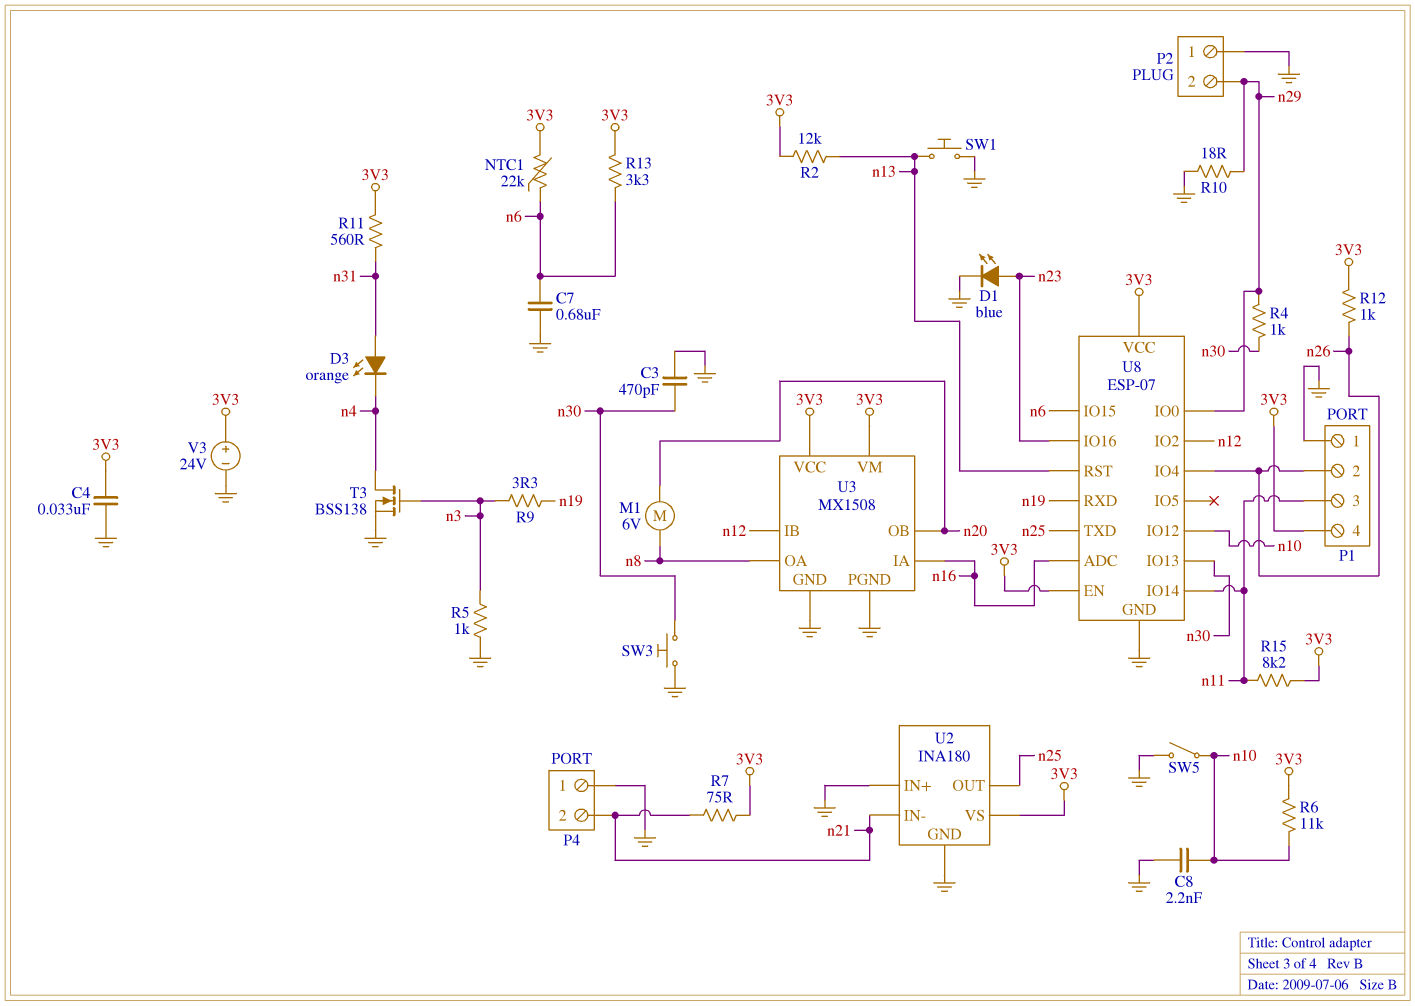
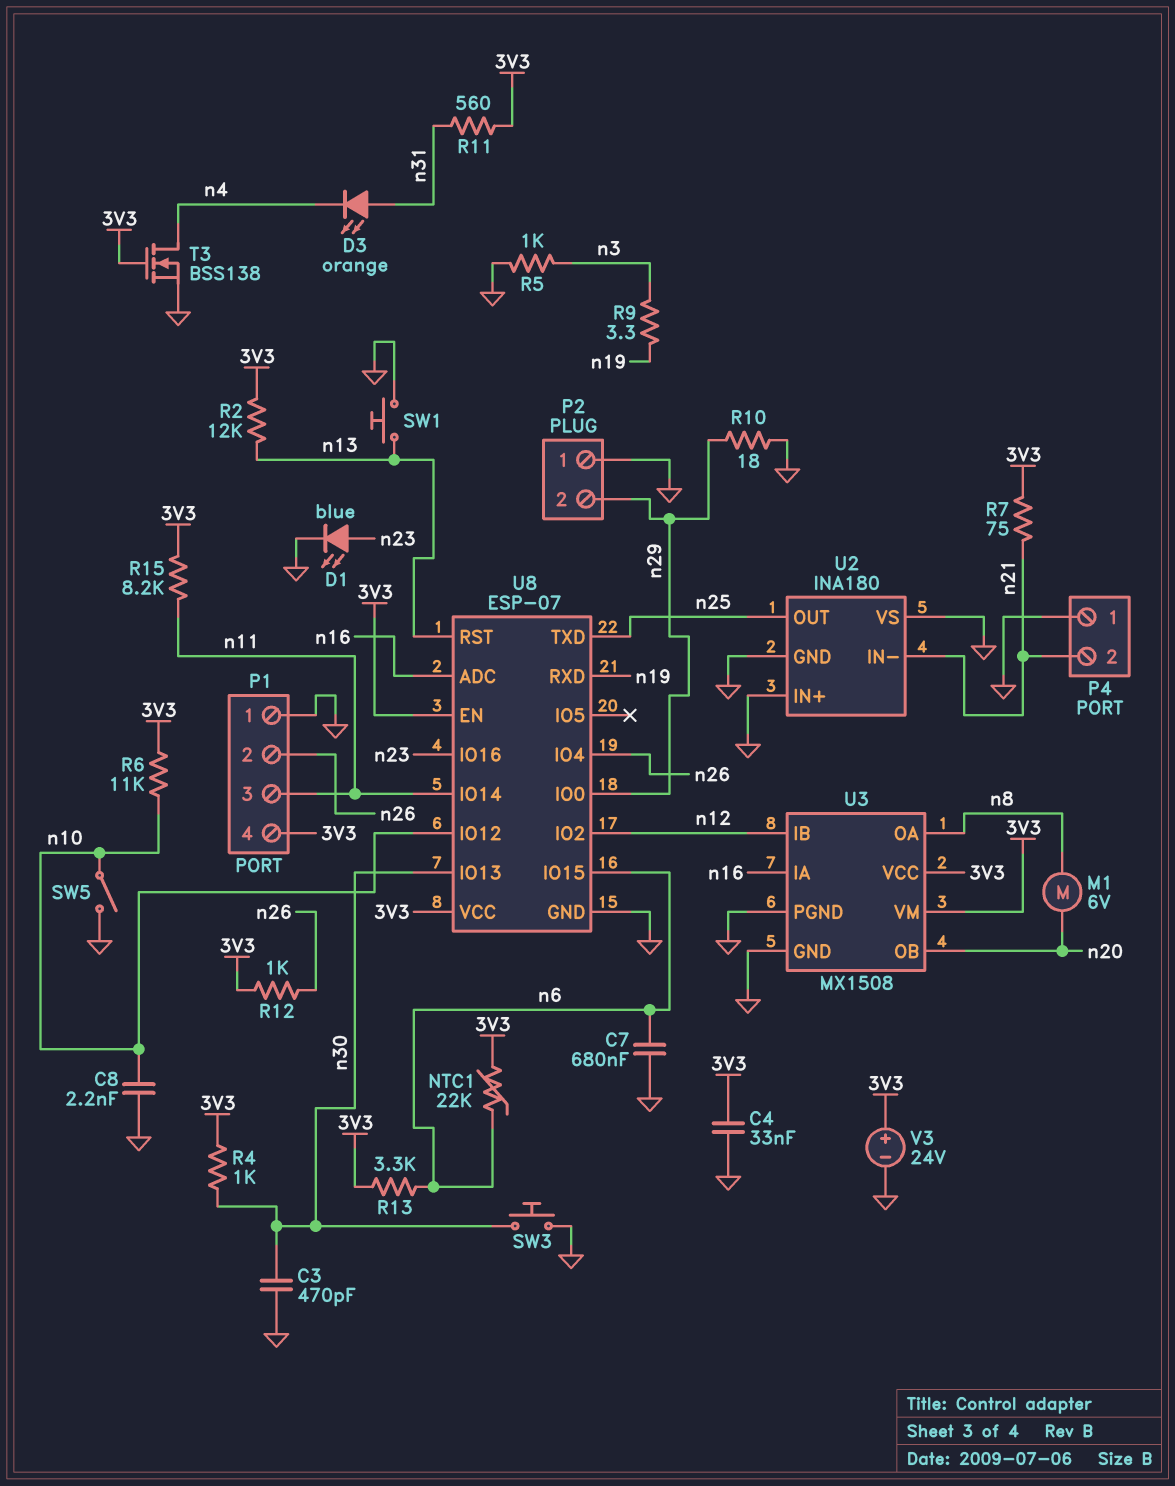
R4: 1k (n29, n30) -> 1k (3V3, n30)
T3: NMOS BSS138 (G n3, D n4, S GND) -> NMOS BSS138 (G 3V3, D n4, S GND)
U2 pin VS: 3V3 -> GND

